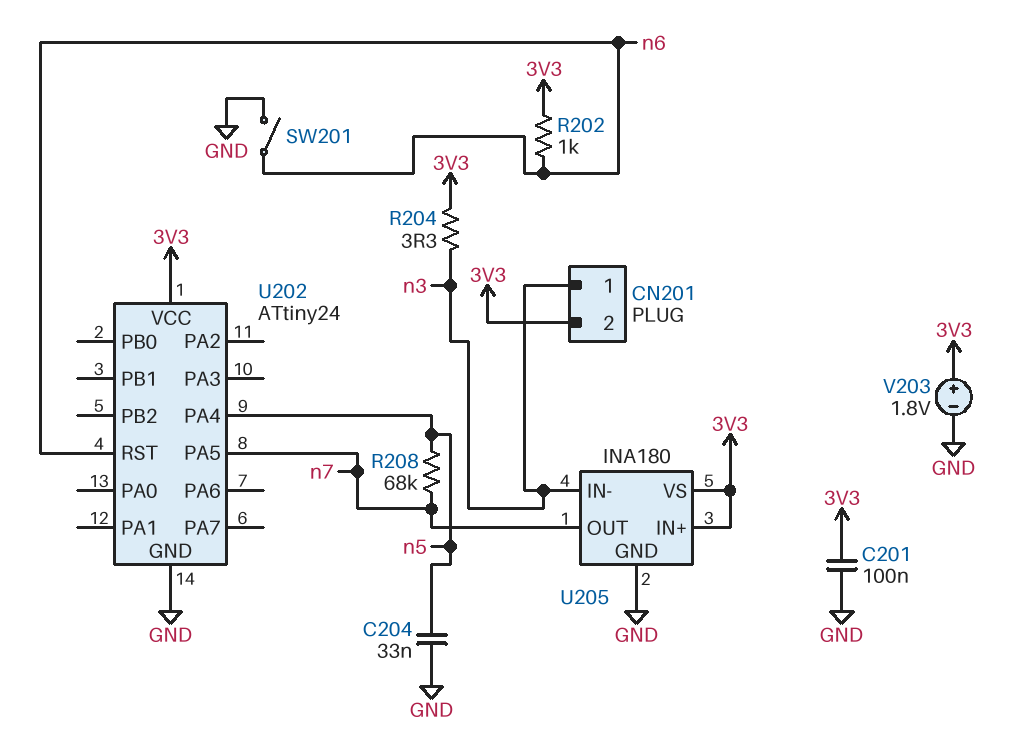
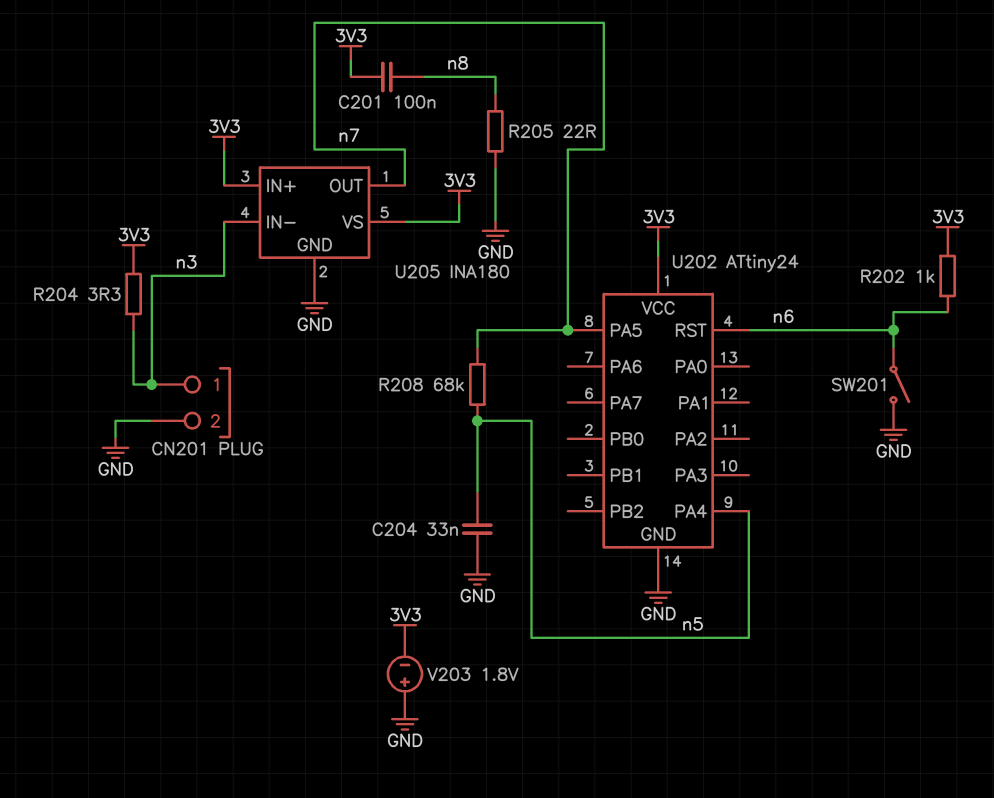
C201: 100nF (3V3, GND) -> 100nF (3V3, n8)
CN201 pin 2: 3V3 -> GND
R205: none -> 22 (GND, n8)
V203: 1.8V (plus 3V3, minus GND) -> 1.8V (plus GND, minus 3V3)

